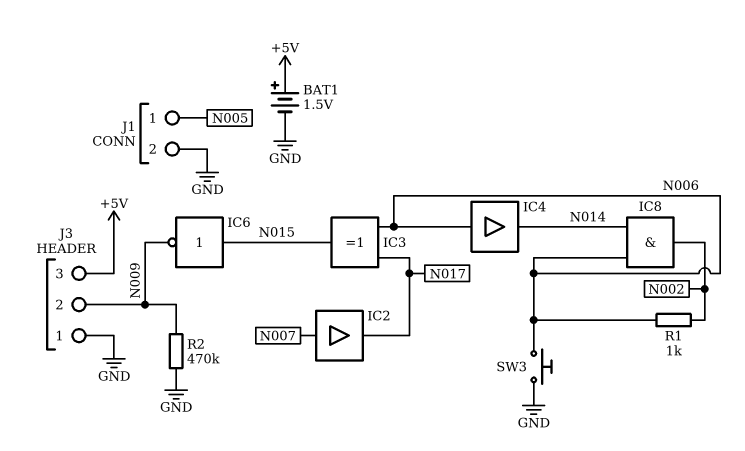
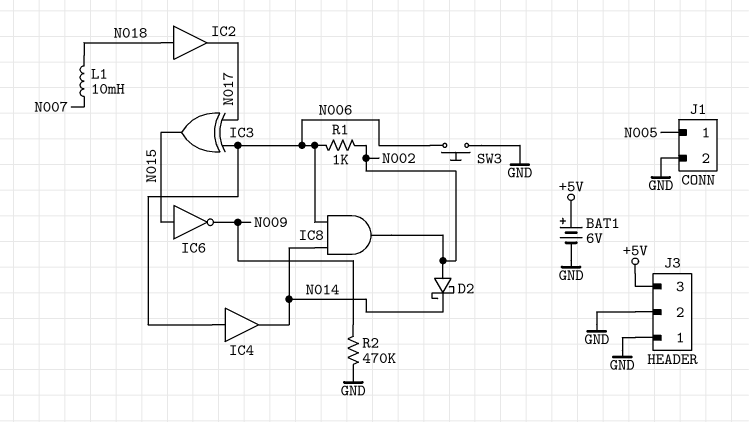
BAT1: 1.5V (plus +5V, minus GND) -> 6V (plus +5V, minus GND)
D2: none -> schottky (A N002, K N014)
IC2: buffer (in N007, out N017) -> buffer (in N018, out N017)
J3 pin 2: N009 -> GND
L1: none -> 10mH (N007, N018)

